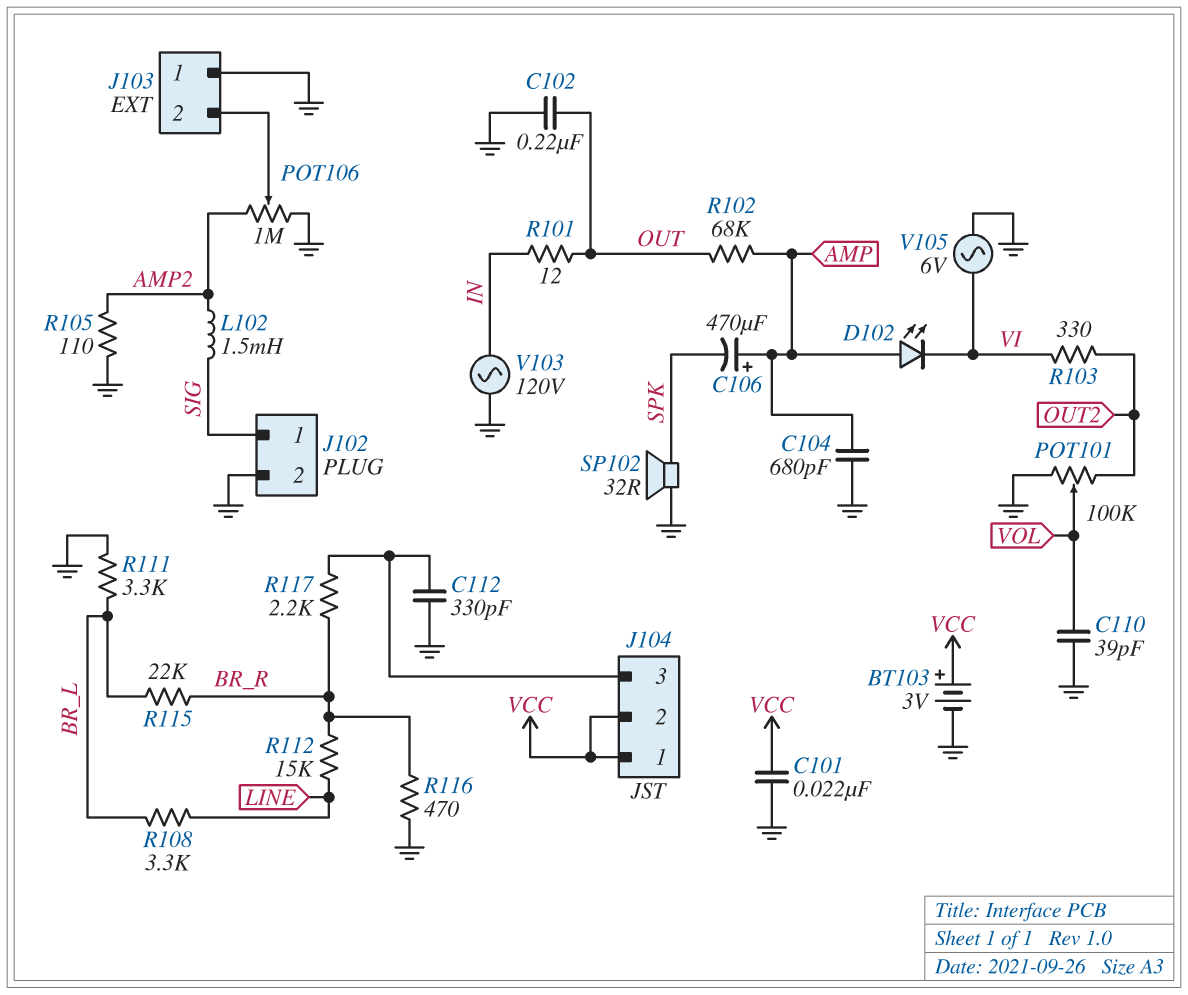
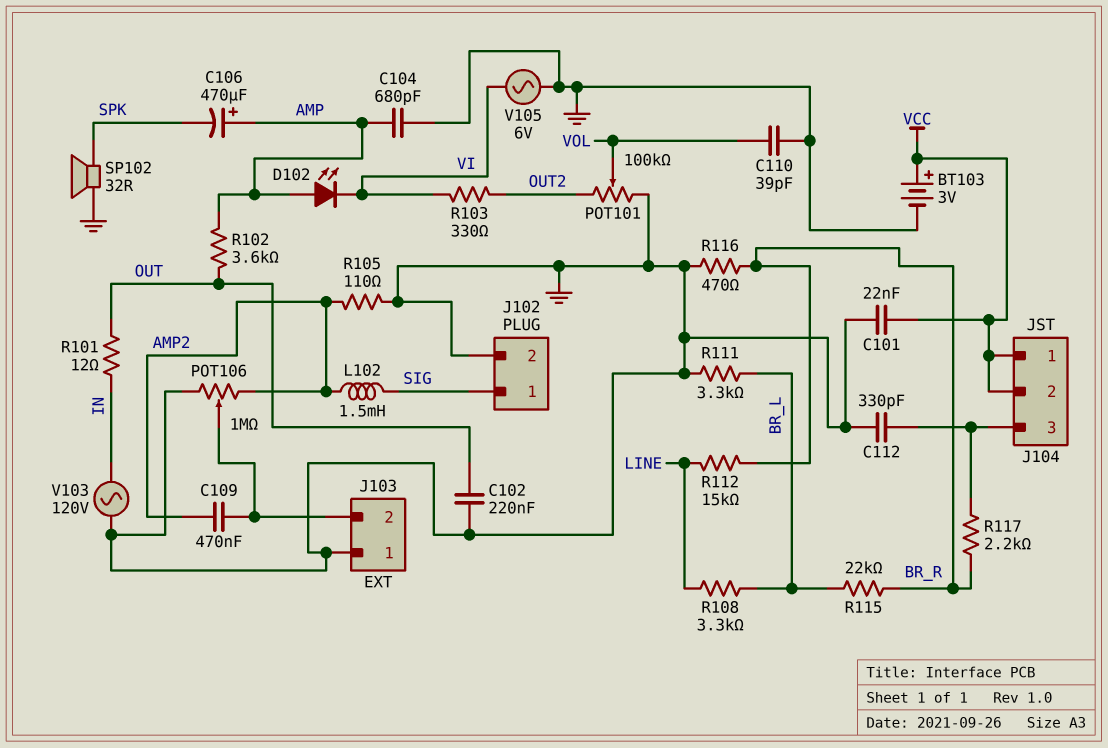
C109: none -> 470nF (AMP2, J103/2)
R102: 68k (AMP, OUT) -> 3.6k (AMP, OUT)

